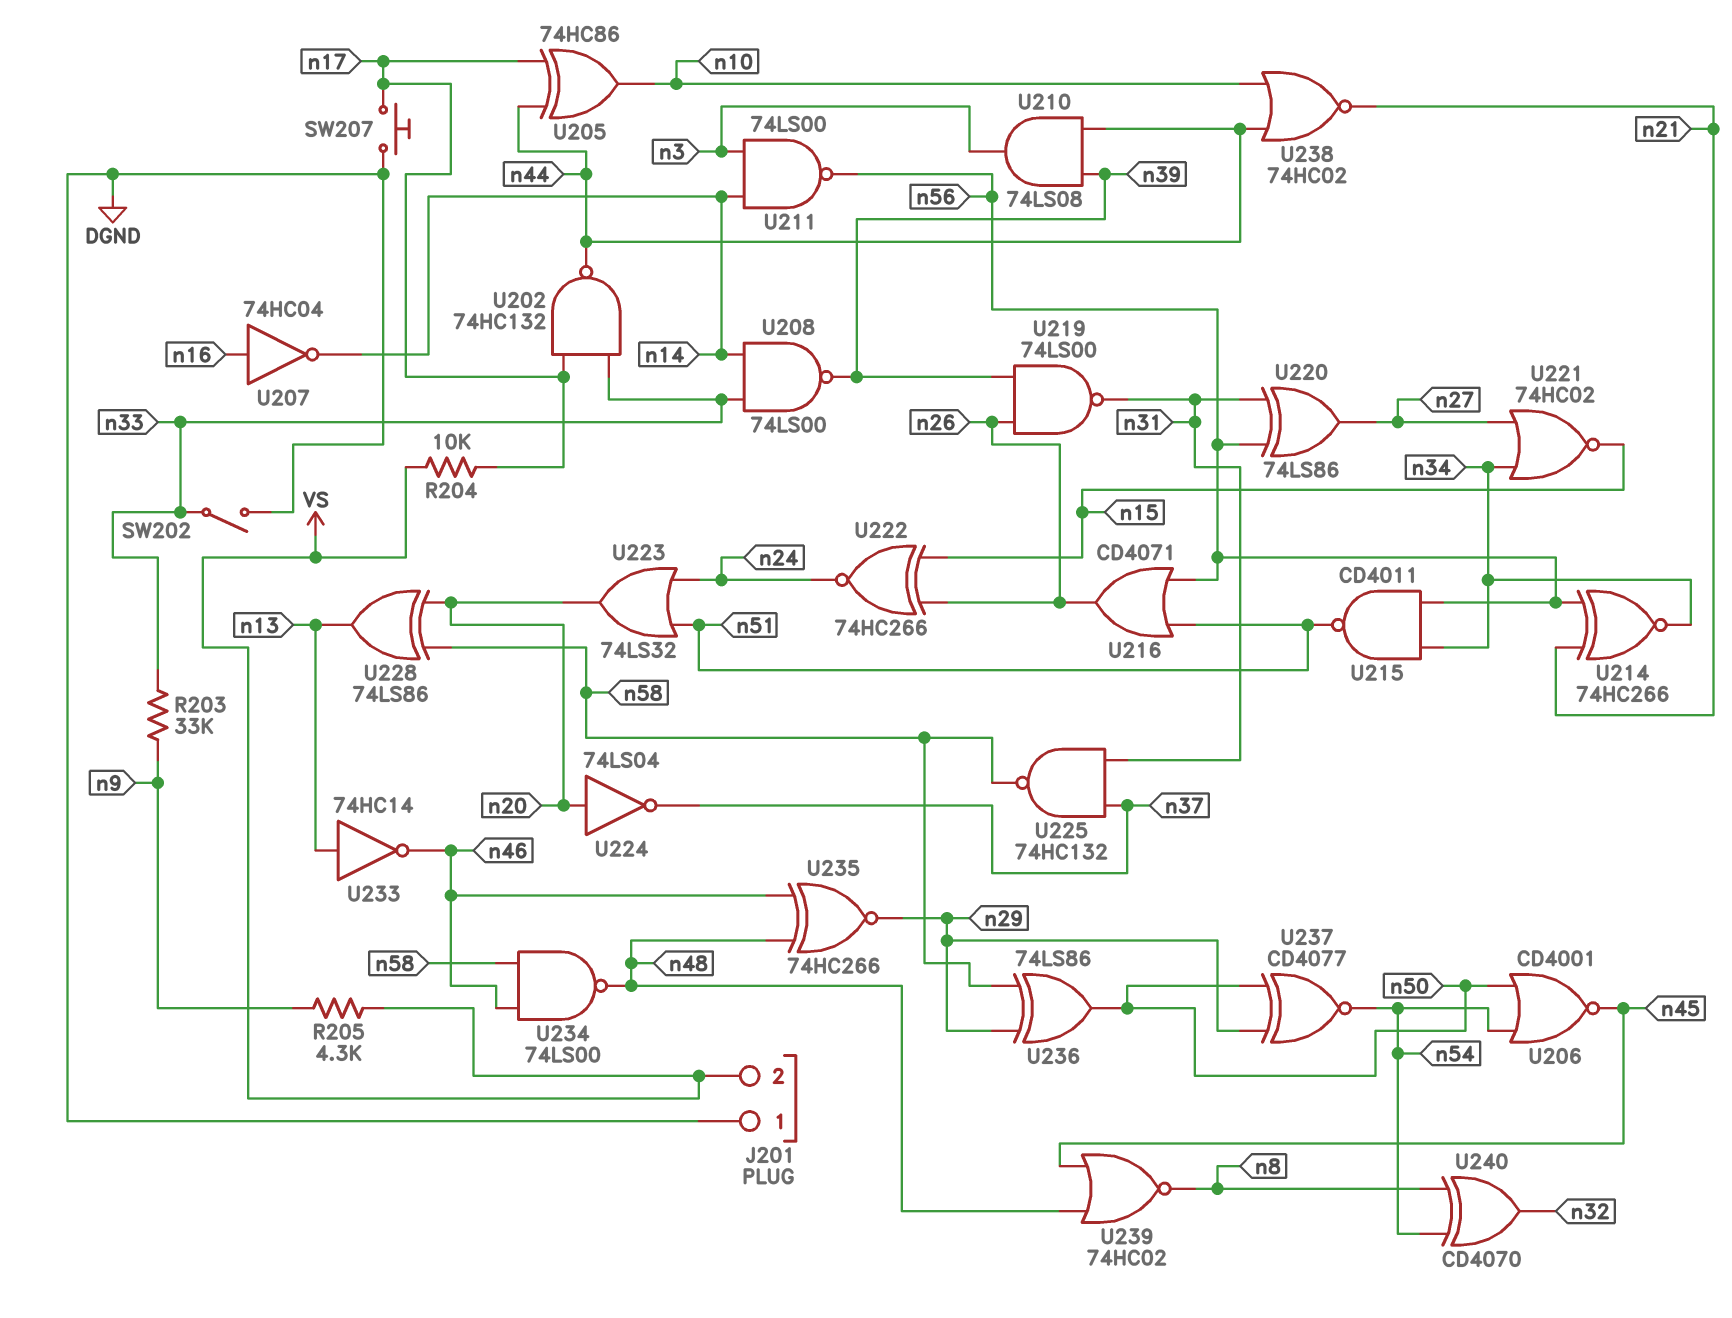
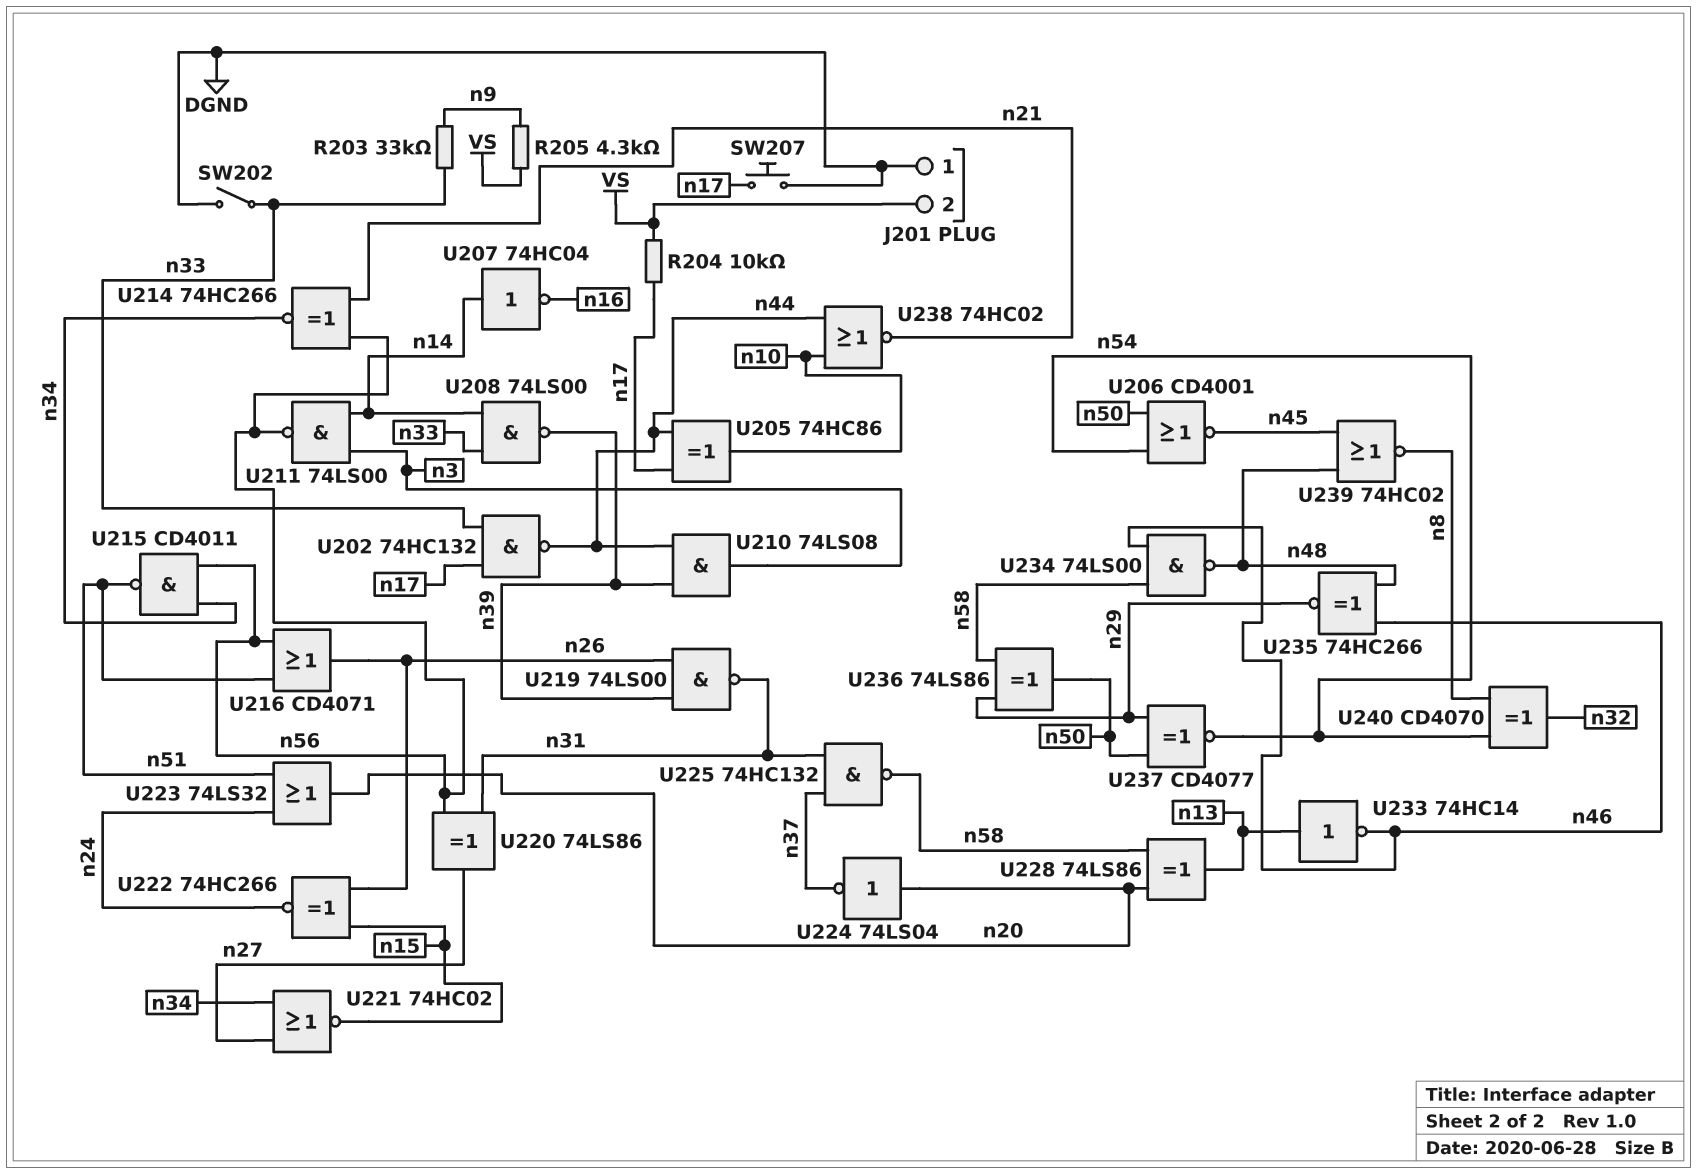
U207: NOT 74HC04 (in n16, out n14) -> NOT 74HC04 (in n14, out n16)

